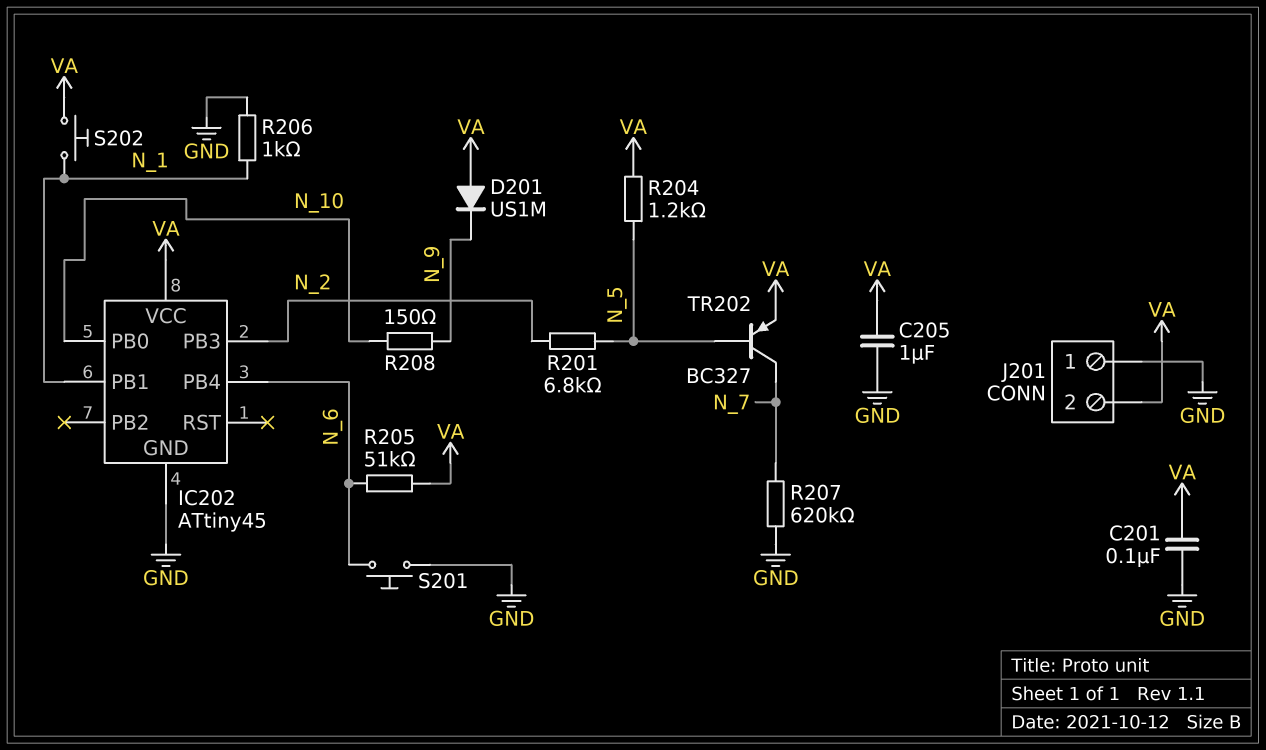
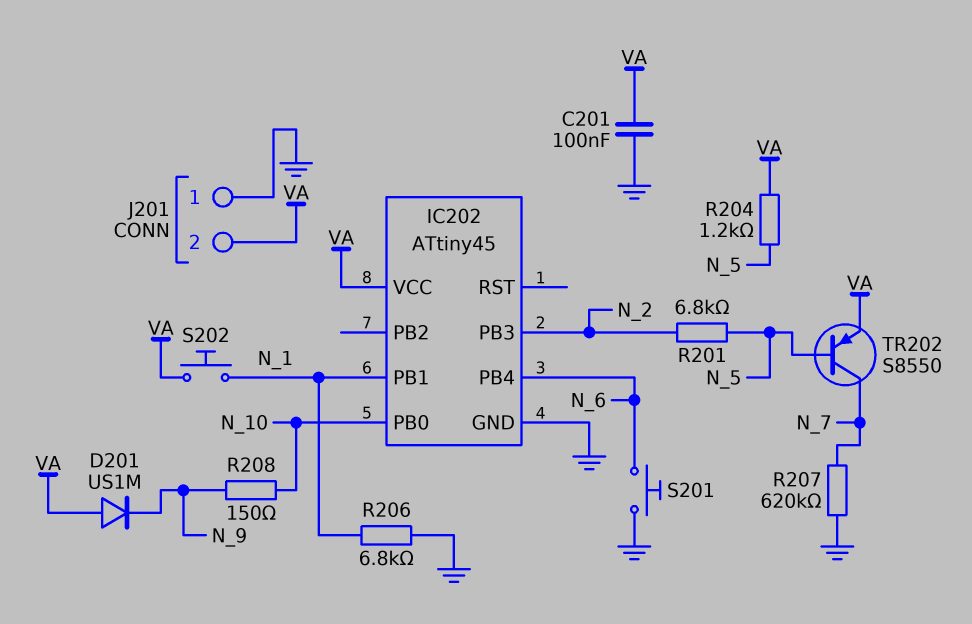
C205: 1uF (GND, VA) -> none
R205: 51k (N_6, VA) -> none
R206: 1k (GND, N_1) -> 6.8k (GND, N_1)
TR202: PNP BC327 (B N_5, C N_7, E VA) -> PNP S8550 (B N_5, C N_7, E VA)

